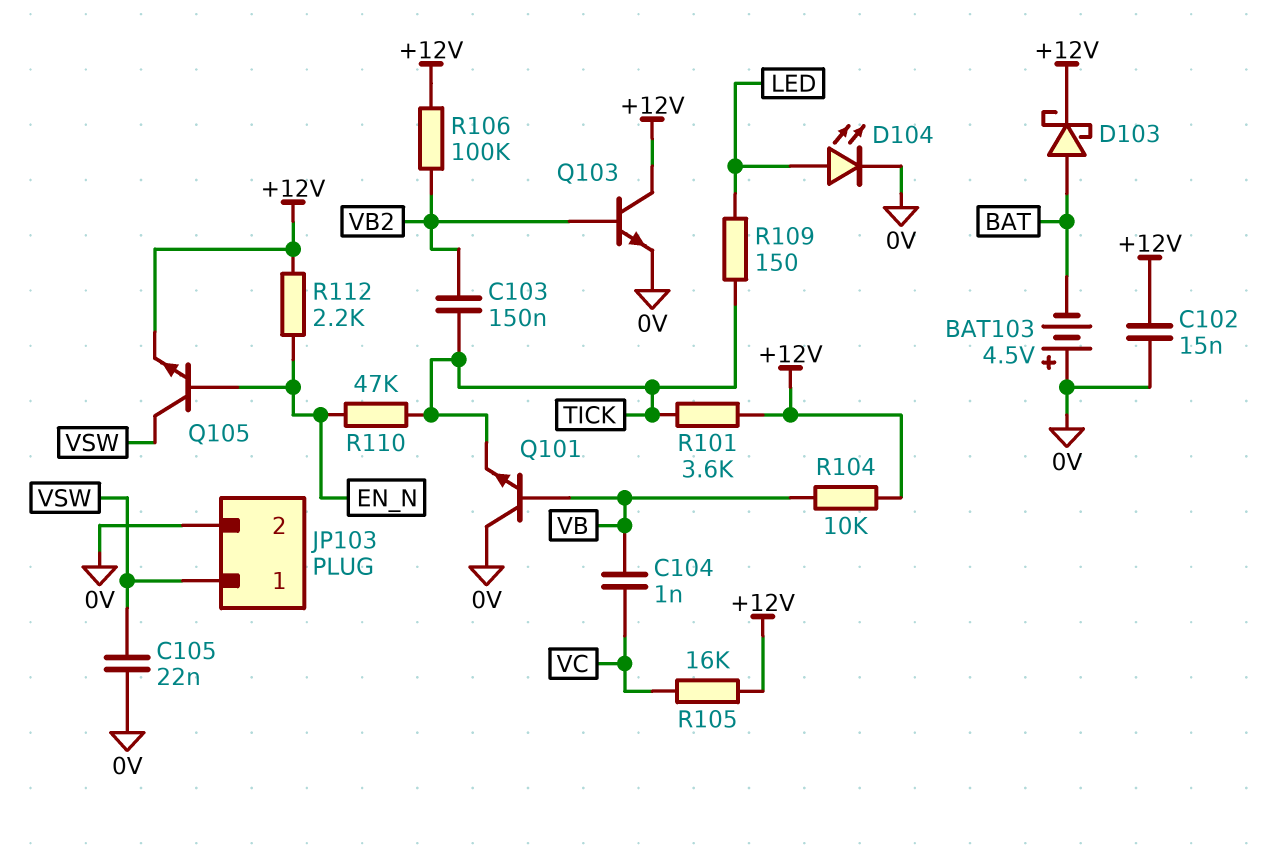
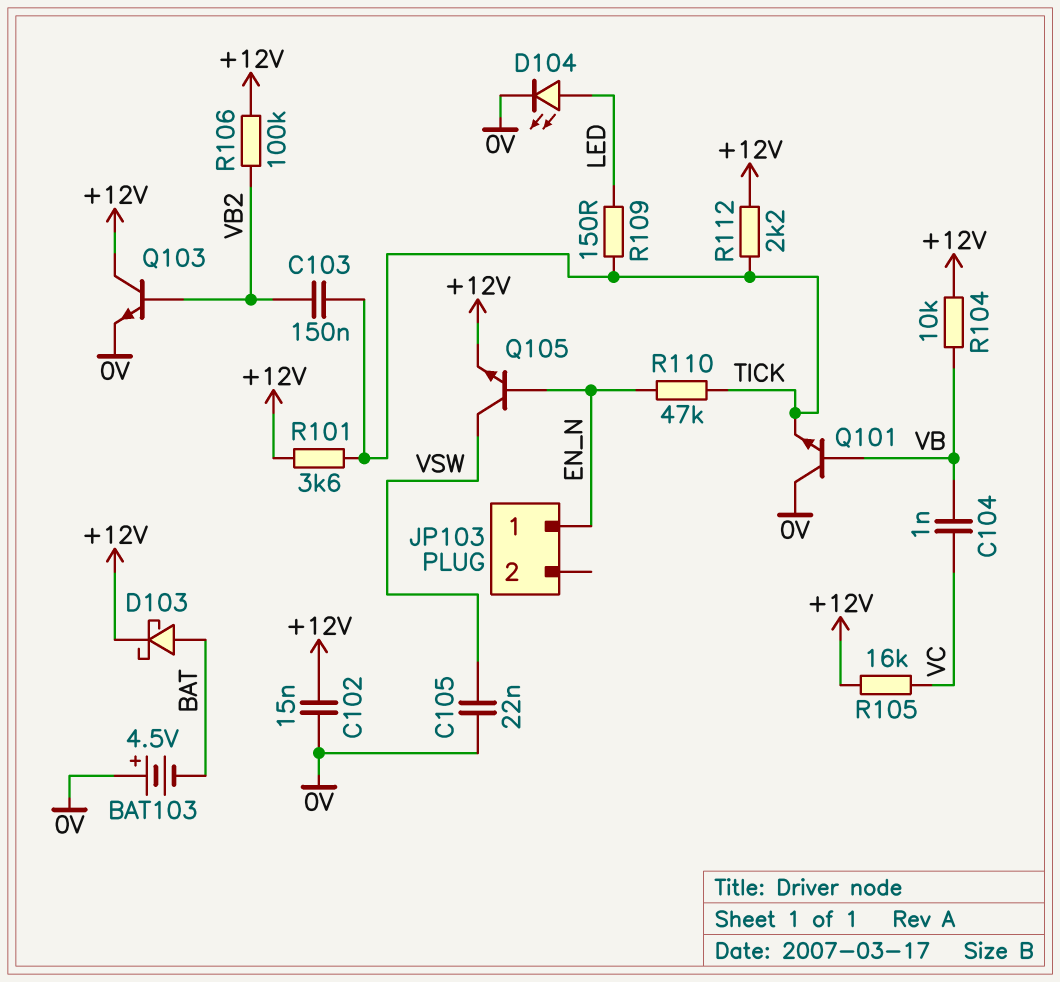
JP103 pin 1: VSW -> EN_N
JP103 pin 2: 0V -> none
R112: 2.2k (+12V, EN_N) -> 2.2k (+12V, TICK)

